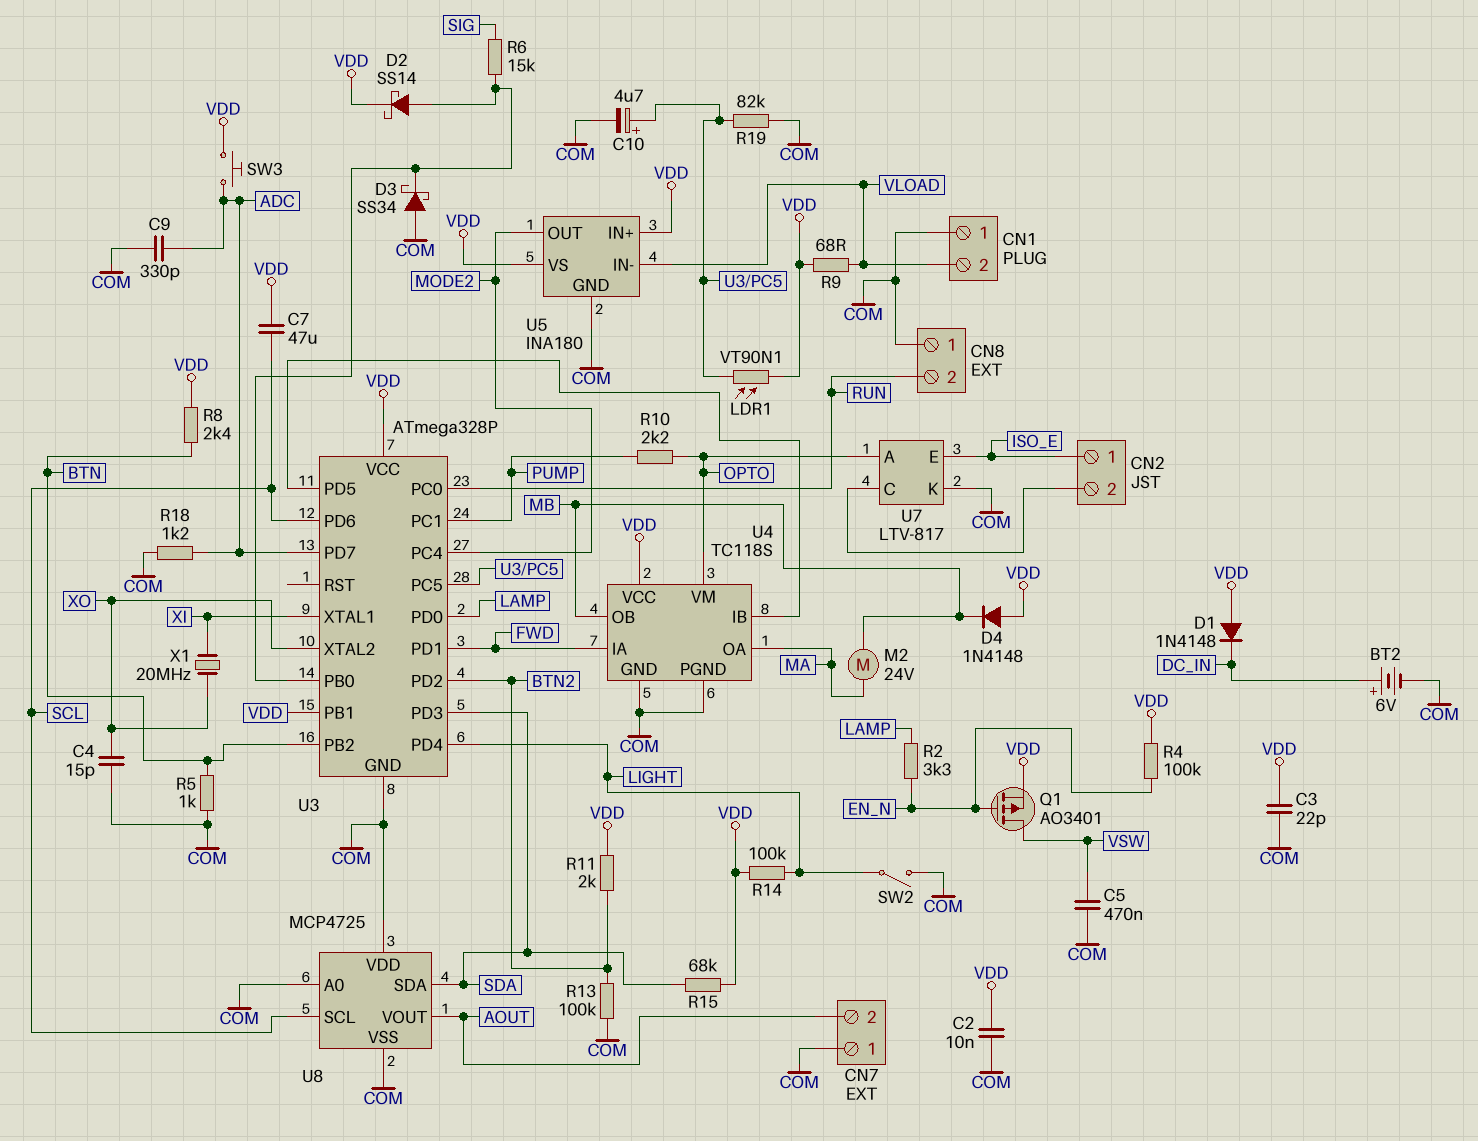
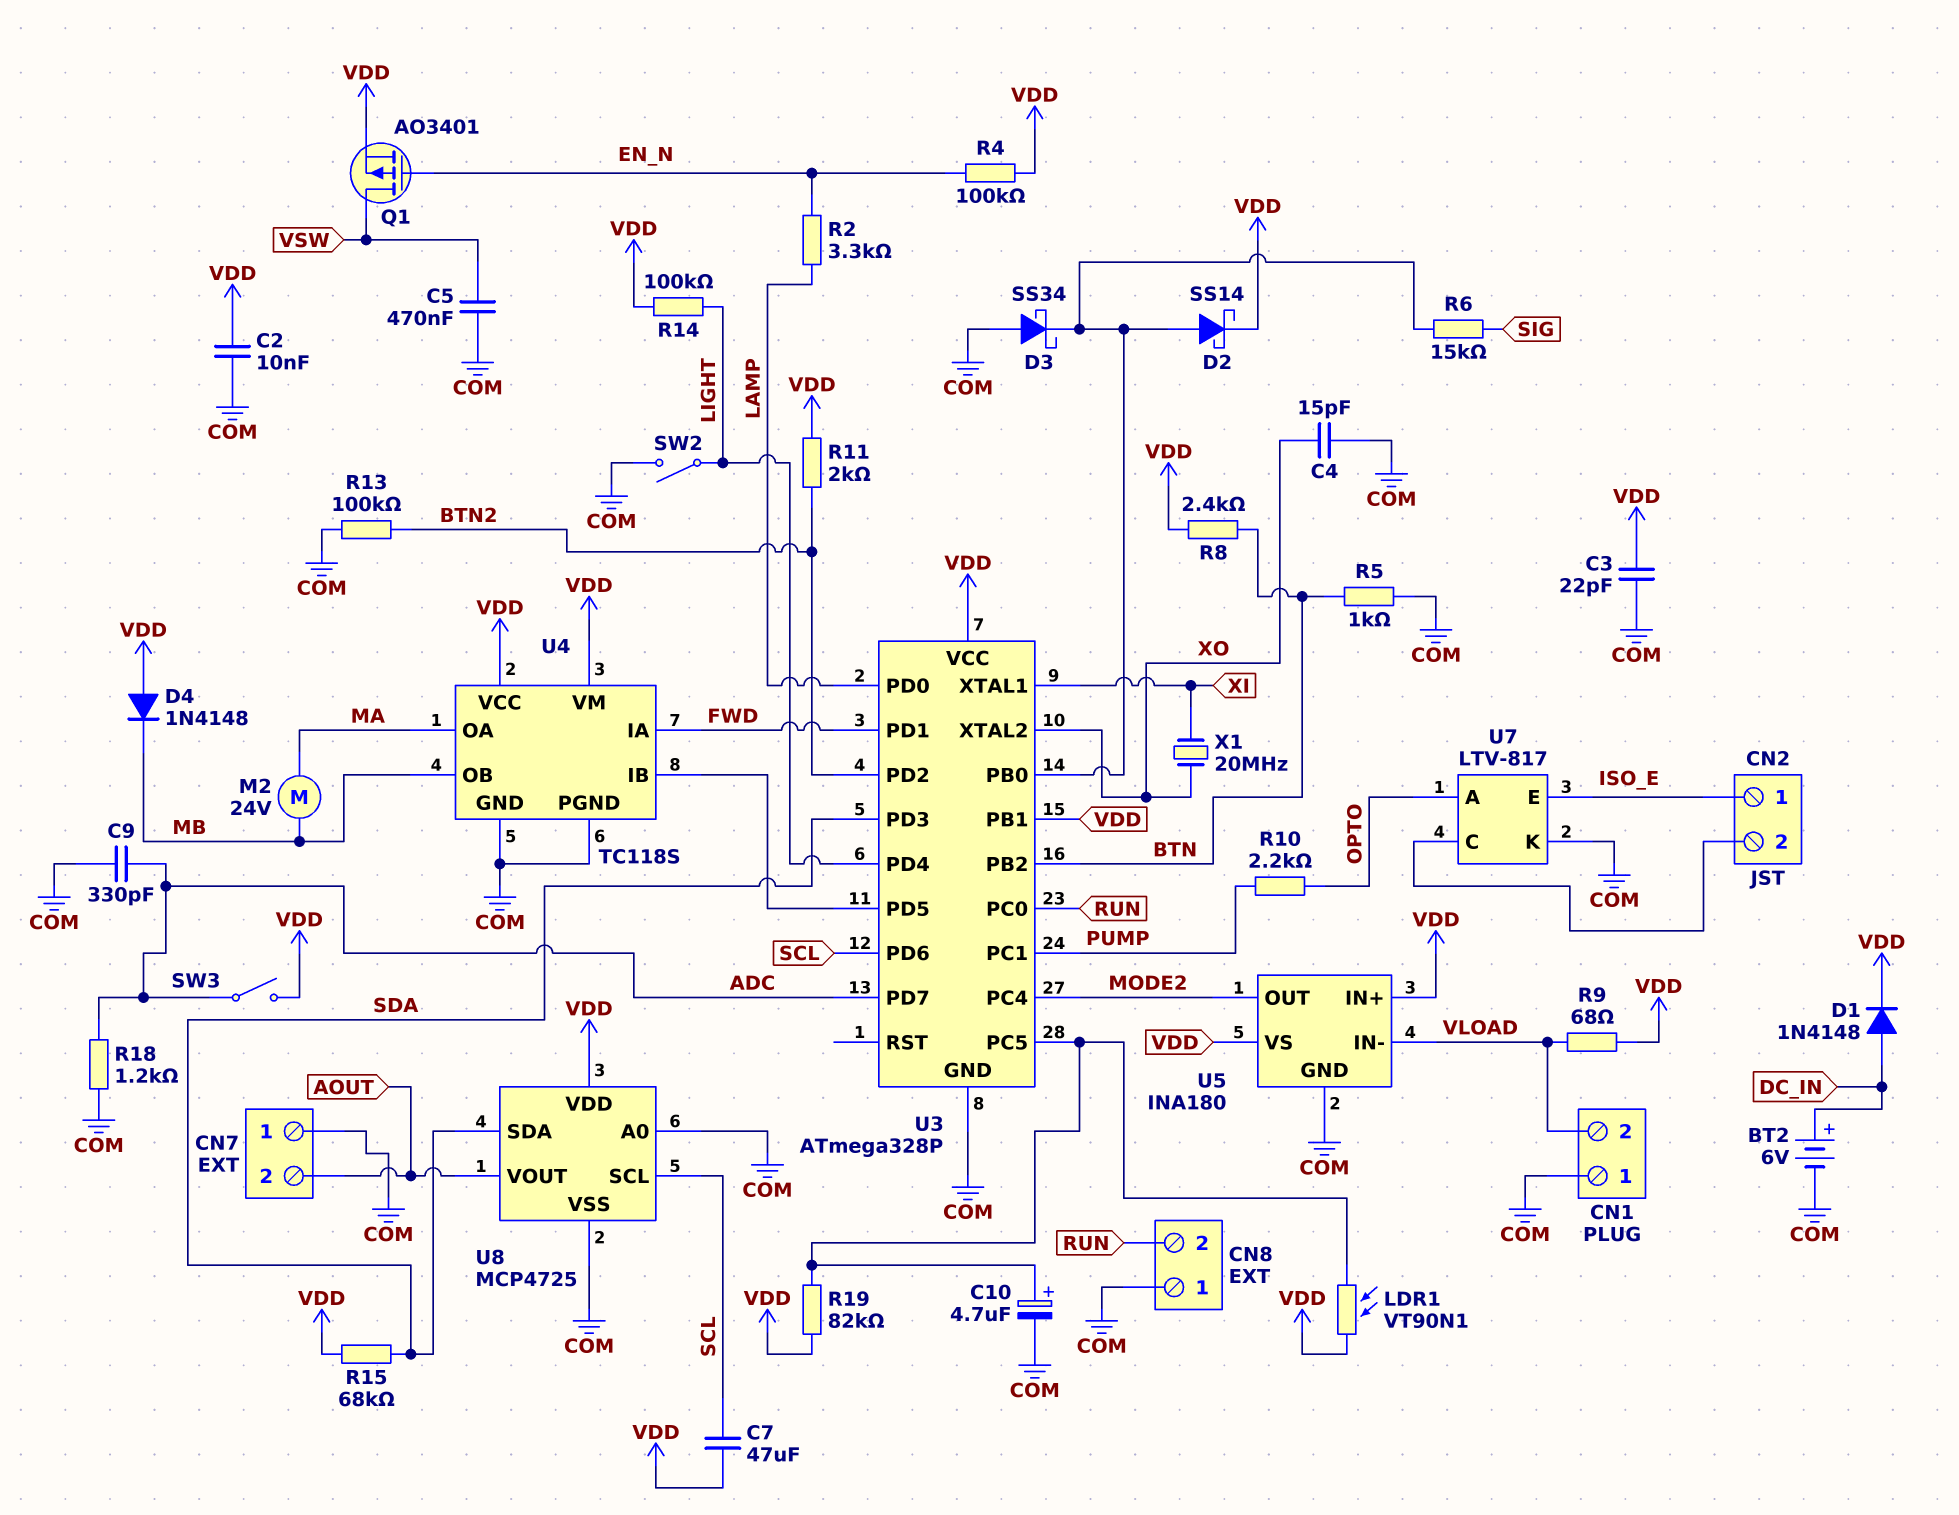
D1: diode 1N4148 (A VDD, K DC_IN) -> diode 1N4148 (A DC_IN, K VDD)
R19: 82k (COM, U3/PC5) -> 82k (U3/PC5, VDD)
SW3: button (ADC, VDD) -> switch (ADC, VDD)
U4 pin VM: OPTO -> VDD
U8 pin VDD: COM -> VDD

